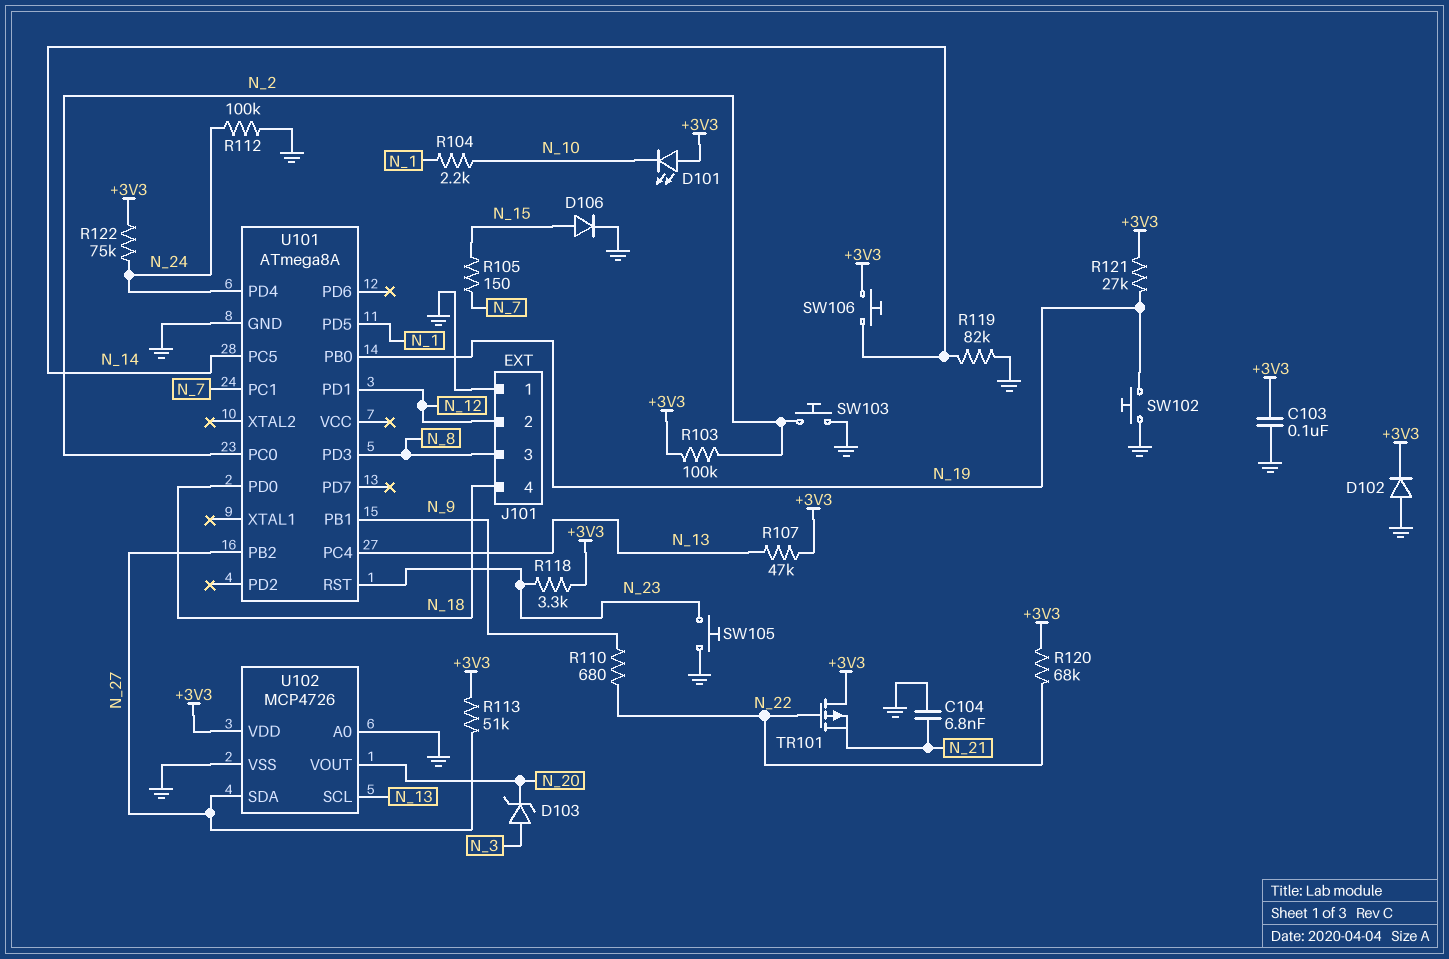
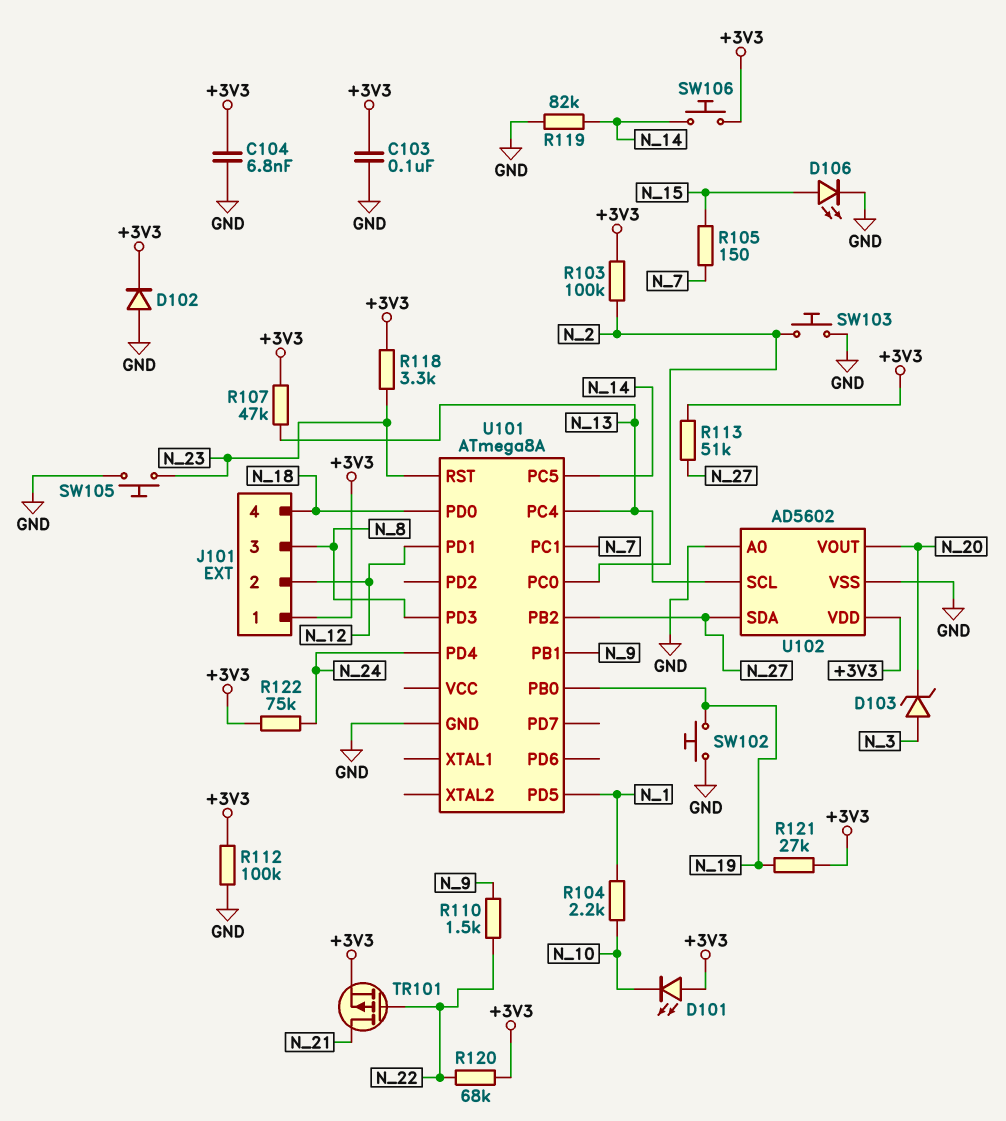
C104: 6.8nF (GND, N_21) -> 6.8nF (+3V3, GND)
D106: diode (A N_15, K GND) -> LED (A N_15, K GND)
J101 pin 1: GND -> +3V3
R110: 680 (N_9, N_22) -> 1.5k (N_9, N_22)
R112: 100k (GND, N_24) -> 100k (+3V3, GND)
TR101: PMOS (G N_22, D +3V3, S N_21) -> PMOS (G N_22, D N_21, S +3V3)
U102: MCP4726 -> AD5602

